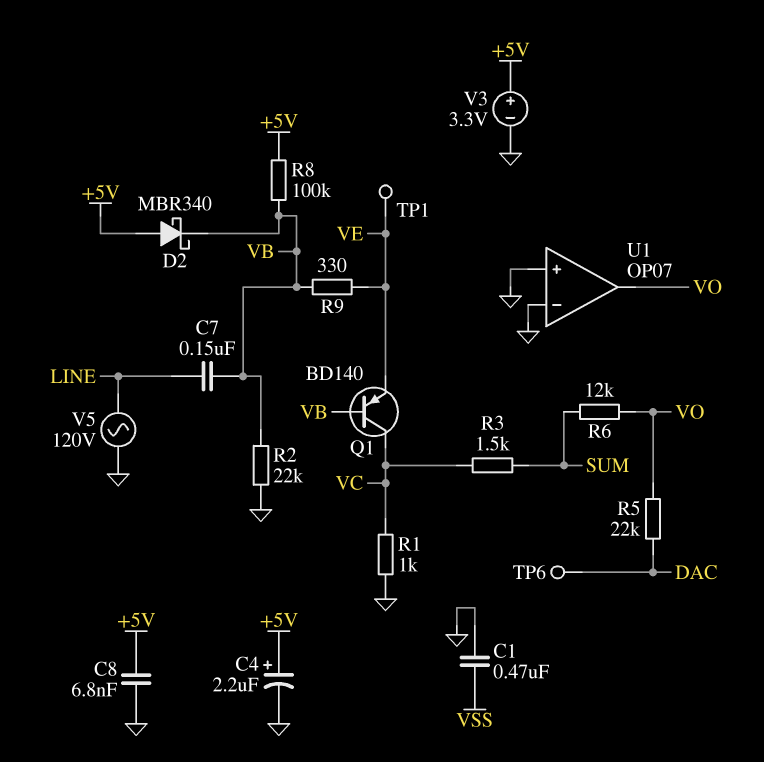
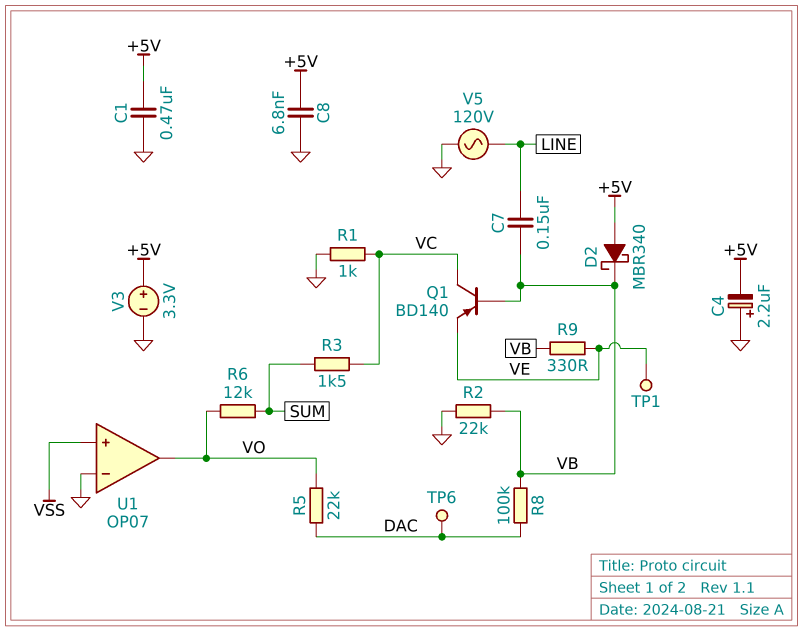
C1: 470nF (GND, VSS) -> 470nF (+5V, GND)
C4: 2.2uF (plus +5V, minus GND) -> 2.2uF (plus GND, minus +5V)
R8: 100k (+5V, VB) -> 100k (DAC, VB)
U1 pin in+: GND -> VSS

